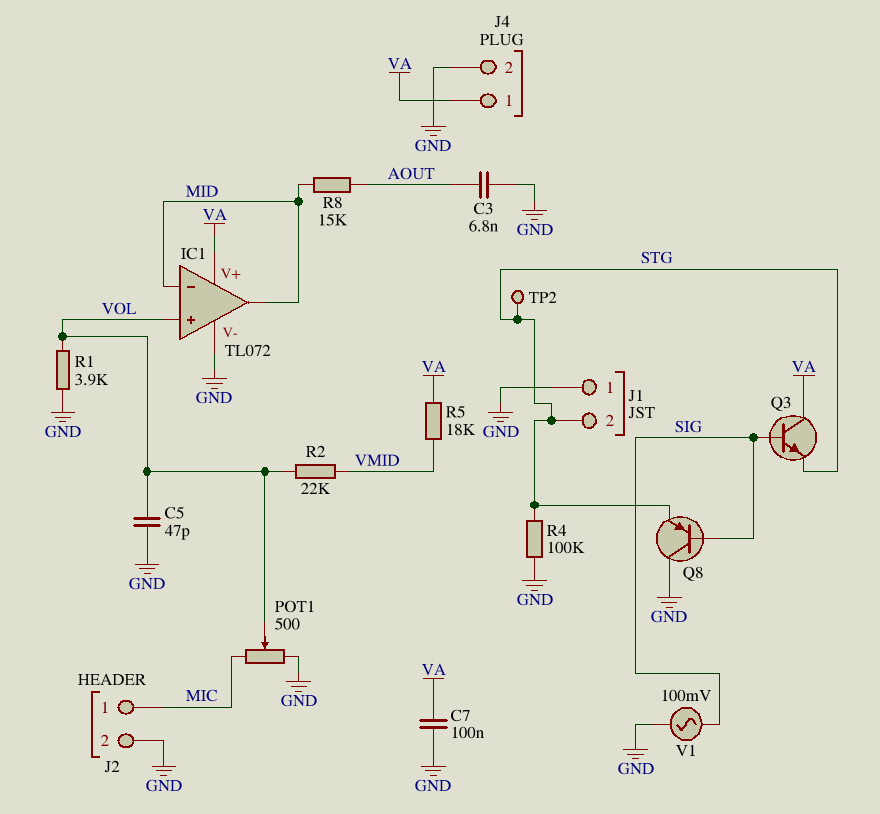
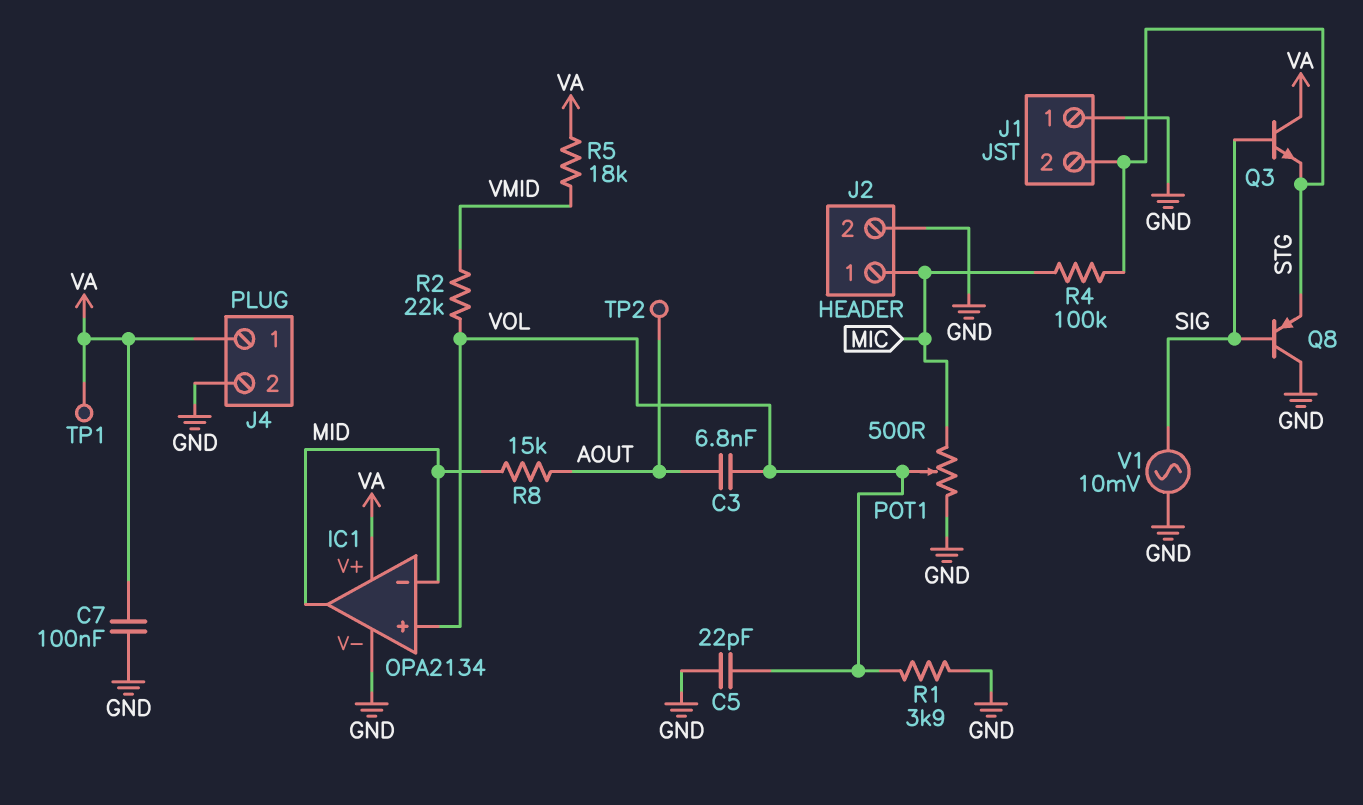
C3: 6.8nF (AOUT, GND) -> 6.8nF (AOUT, VOL)
C5: 47pF (GND, VOL) -> 22pF (GND, VOL)
IC1: TL072 -> OPA2134
R4: 100k (GND, STG) -> 100k (MIC, STG)
TP1: none -> test point (VA)
TP2: test point (STG) -> test point (AOUT)
V1: AC 100mV (GND, SIG) -> AC 10mV (GND, SIG)

